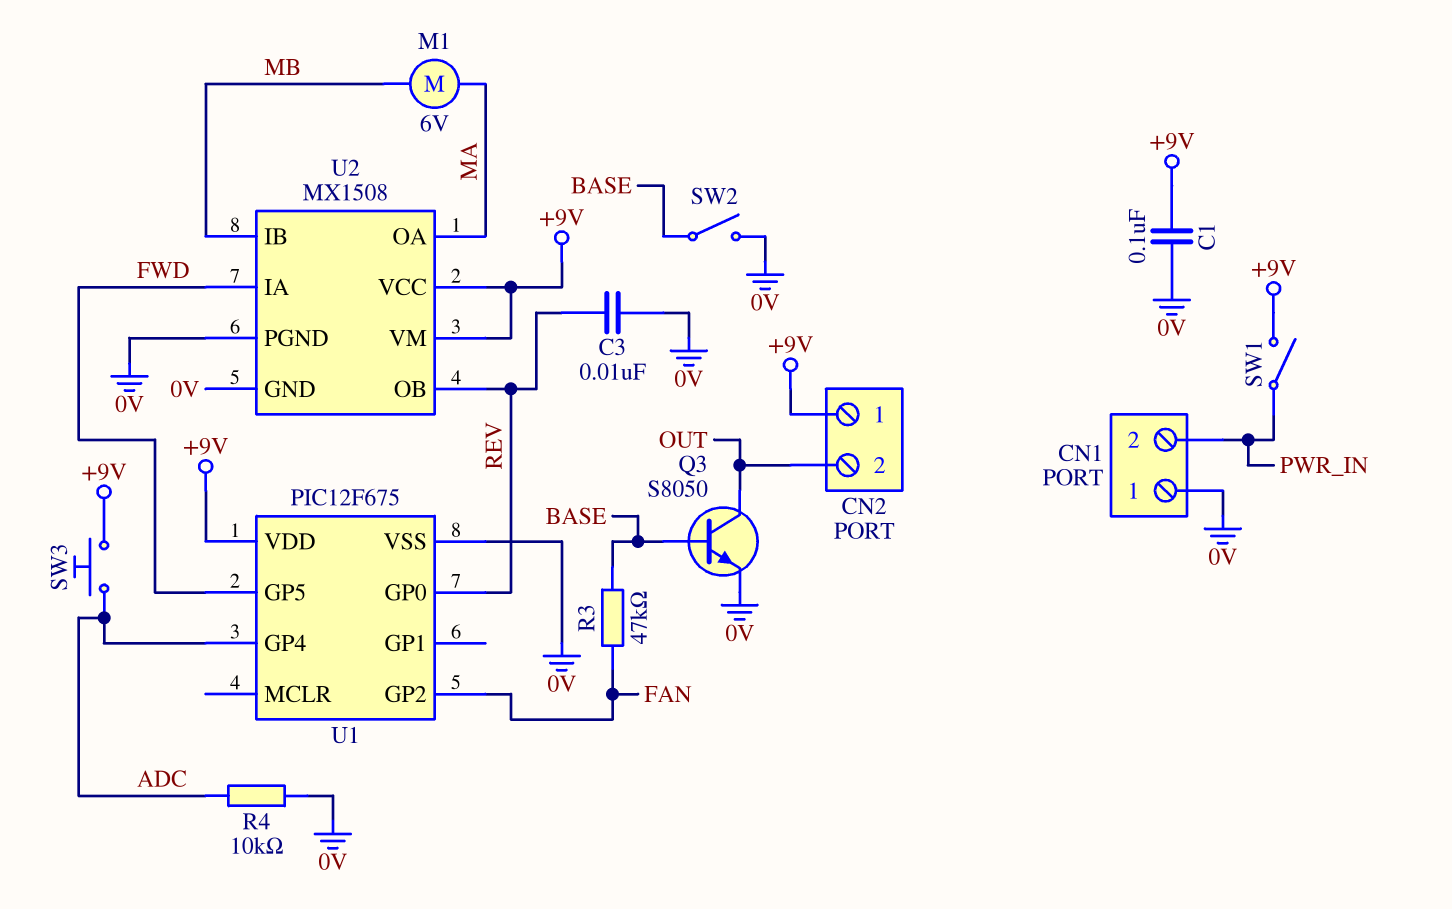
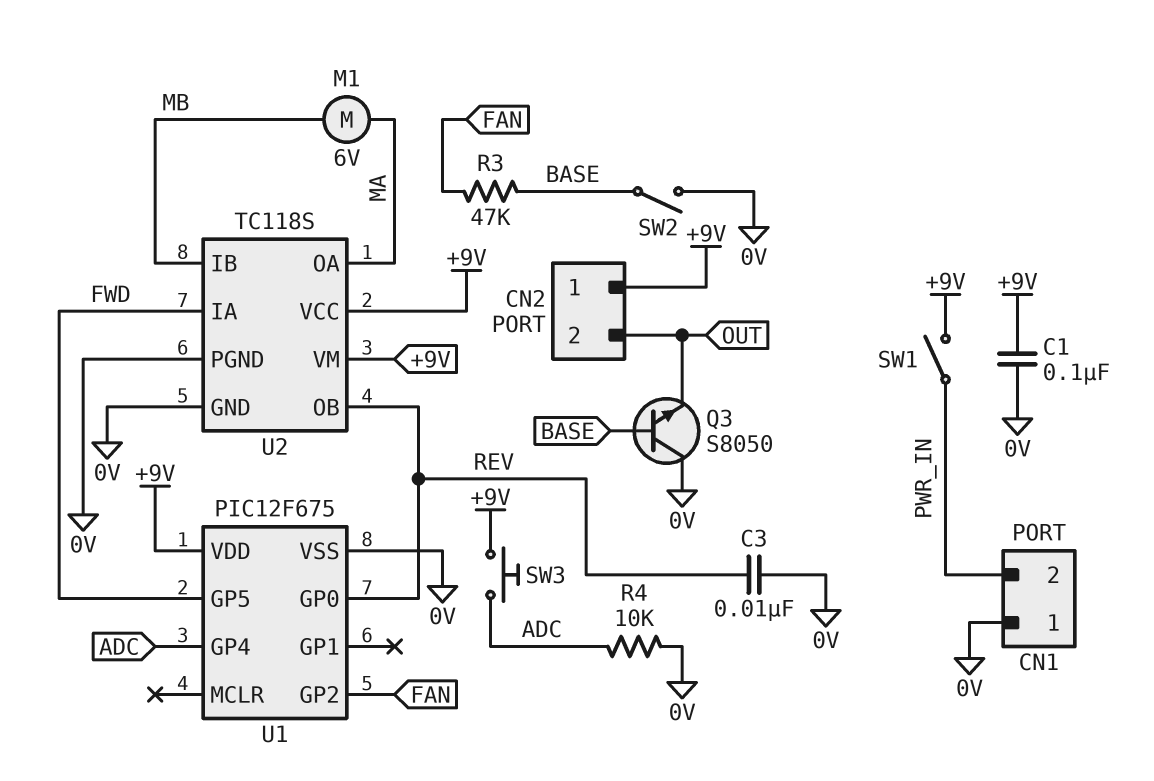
Q3: NPN S8050 (B BASE, C OUT, E 0V) -> NPN S8050 (B BASE, C 0V, E OUT)
U2: MX1508 -> TC118S

